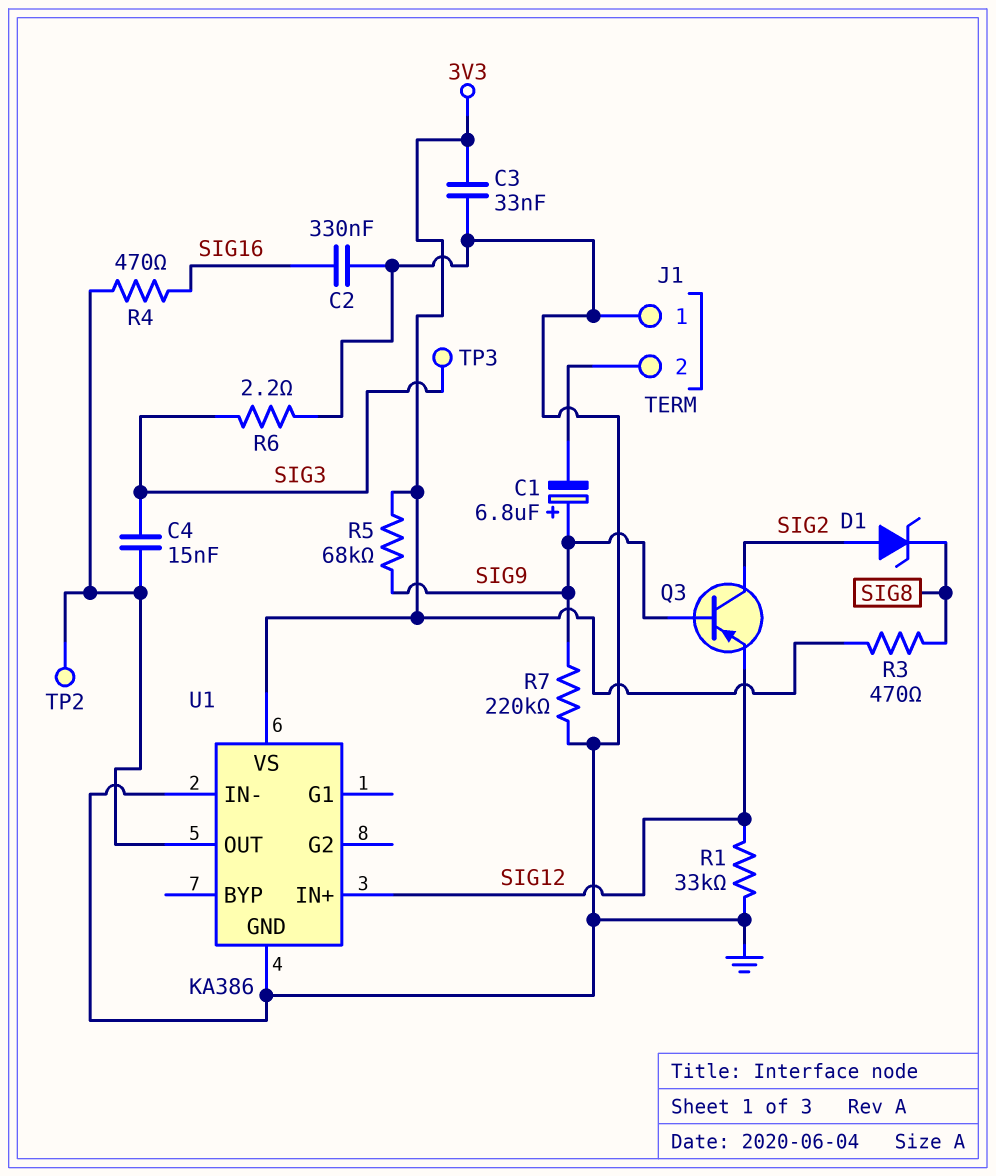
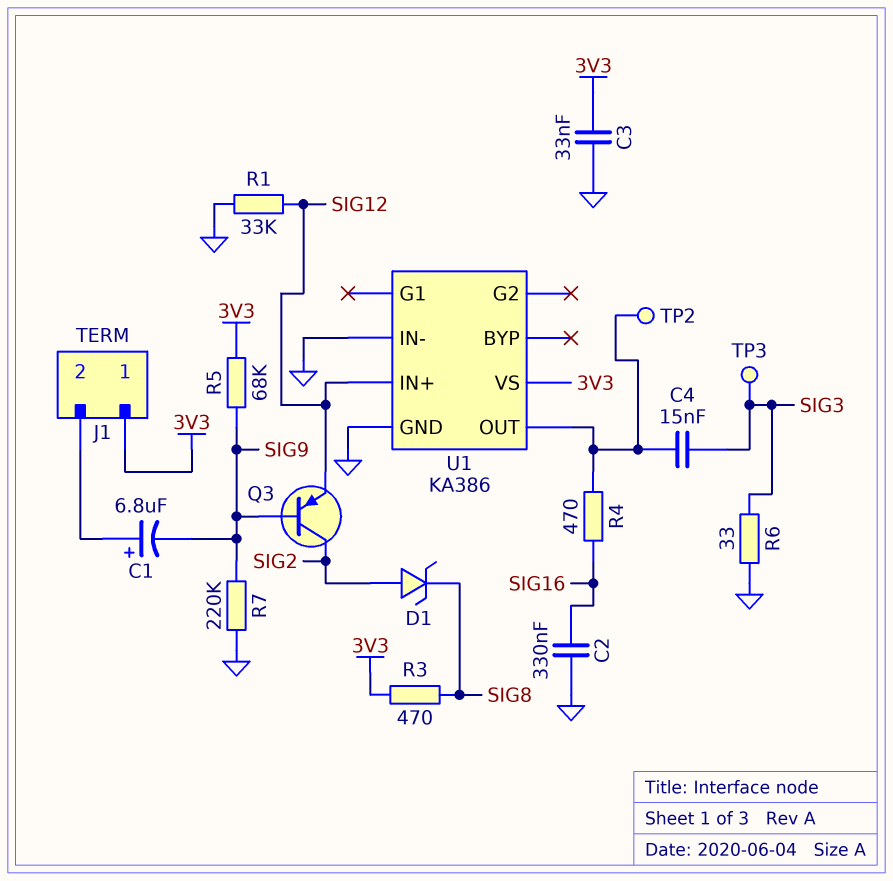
C1: 6.8uF (plus SIG9, minus J1/2) -> 6.8uF (plus J1/2, minus SIG9)
J1 pin 1: GND -> 3V3
R6: 2.2 (GND, SIG3) -> 33 (GND, SIG3)

